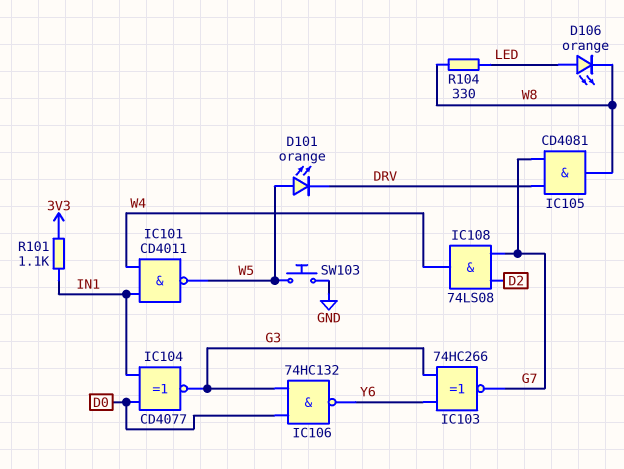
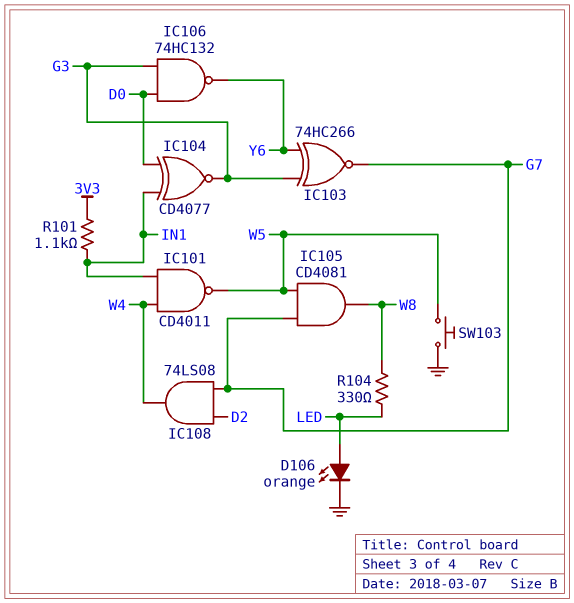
D101: LED orange (A W5, K DRV) -> none
D106: LED orange (A LED, K W8) -> LED orange (A LED, K GND)
IC105: AND CD4081 (in DRV, in G7, out W8) -> AND CD4081 (in G7, in W5, out W8)

